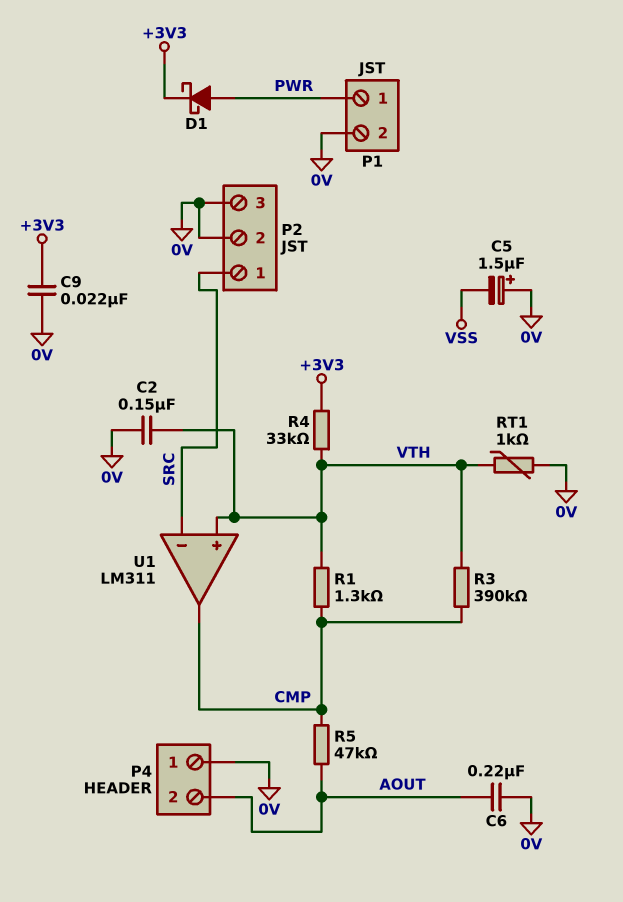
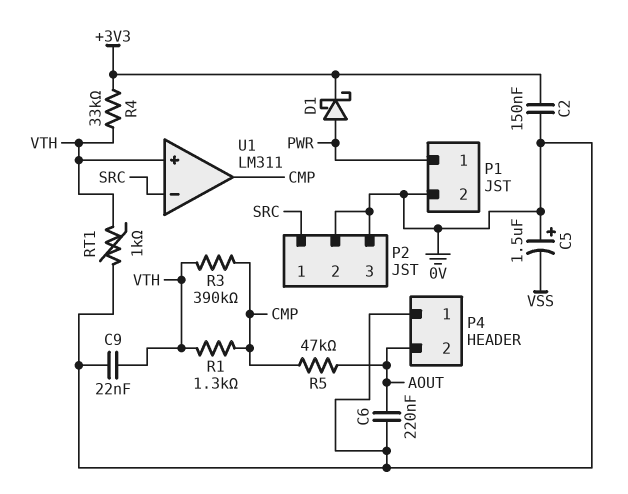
C2: 150nF (0V, VTH) -> 150nF (+3V3, 0V)
C9: 22nF (+3V3, 0V) -> 22nF (0V, VTH)

